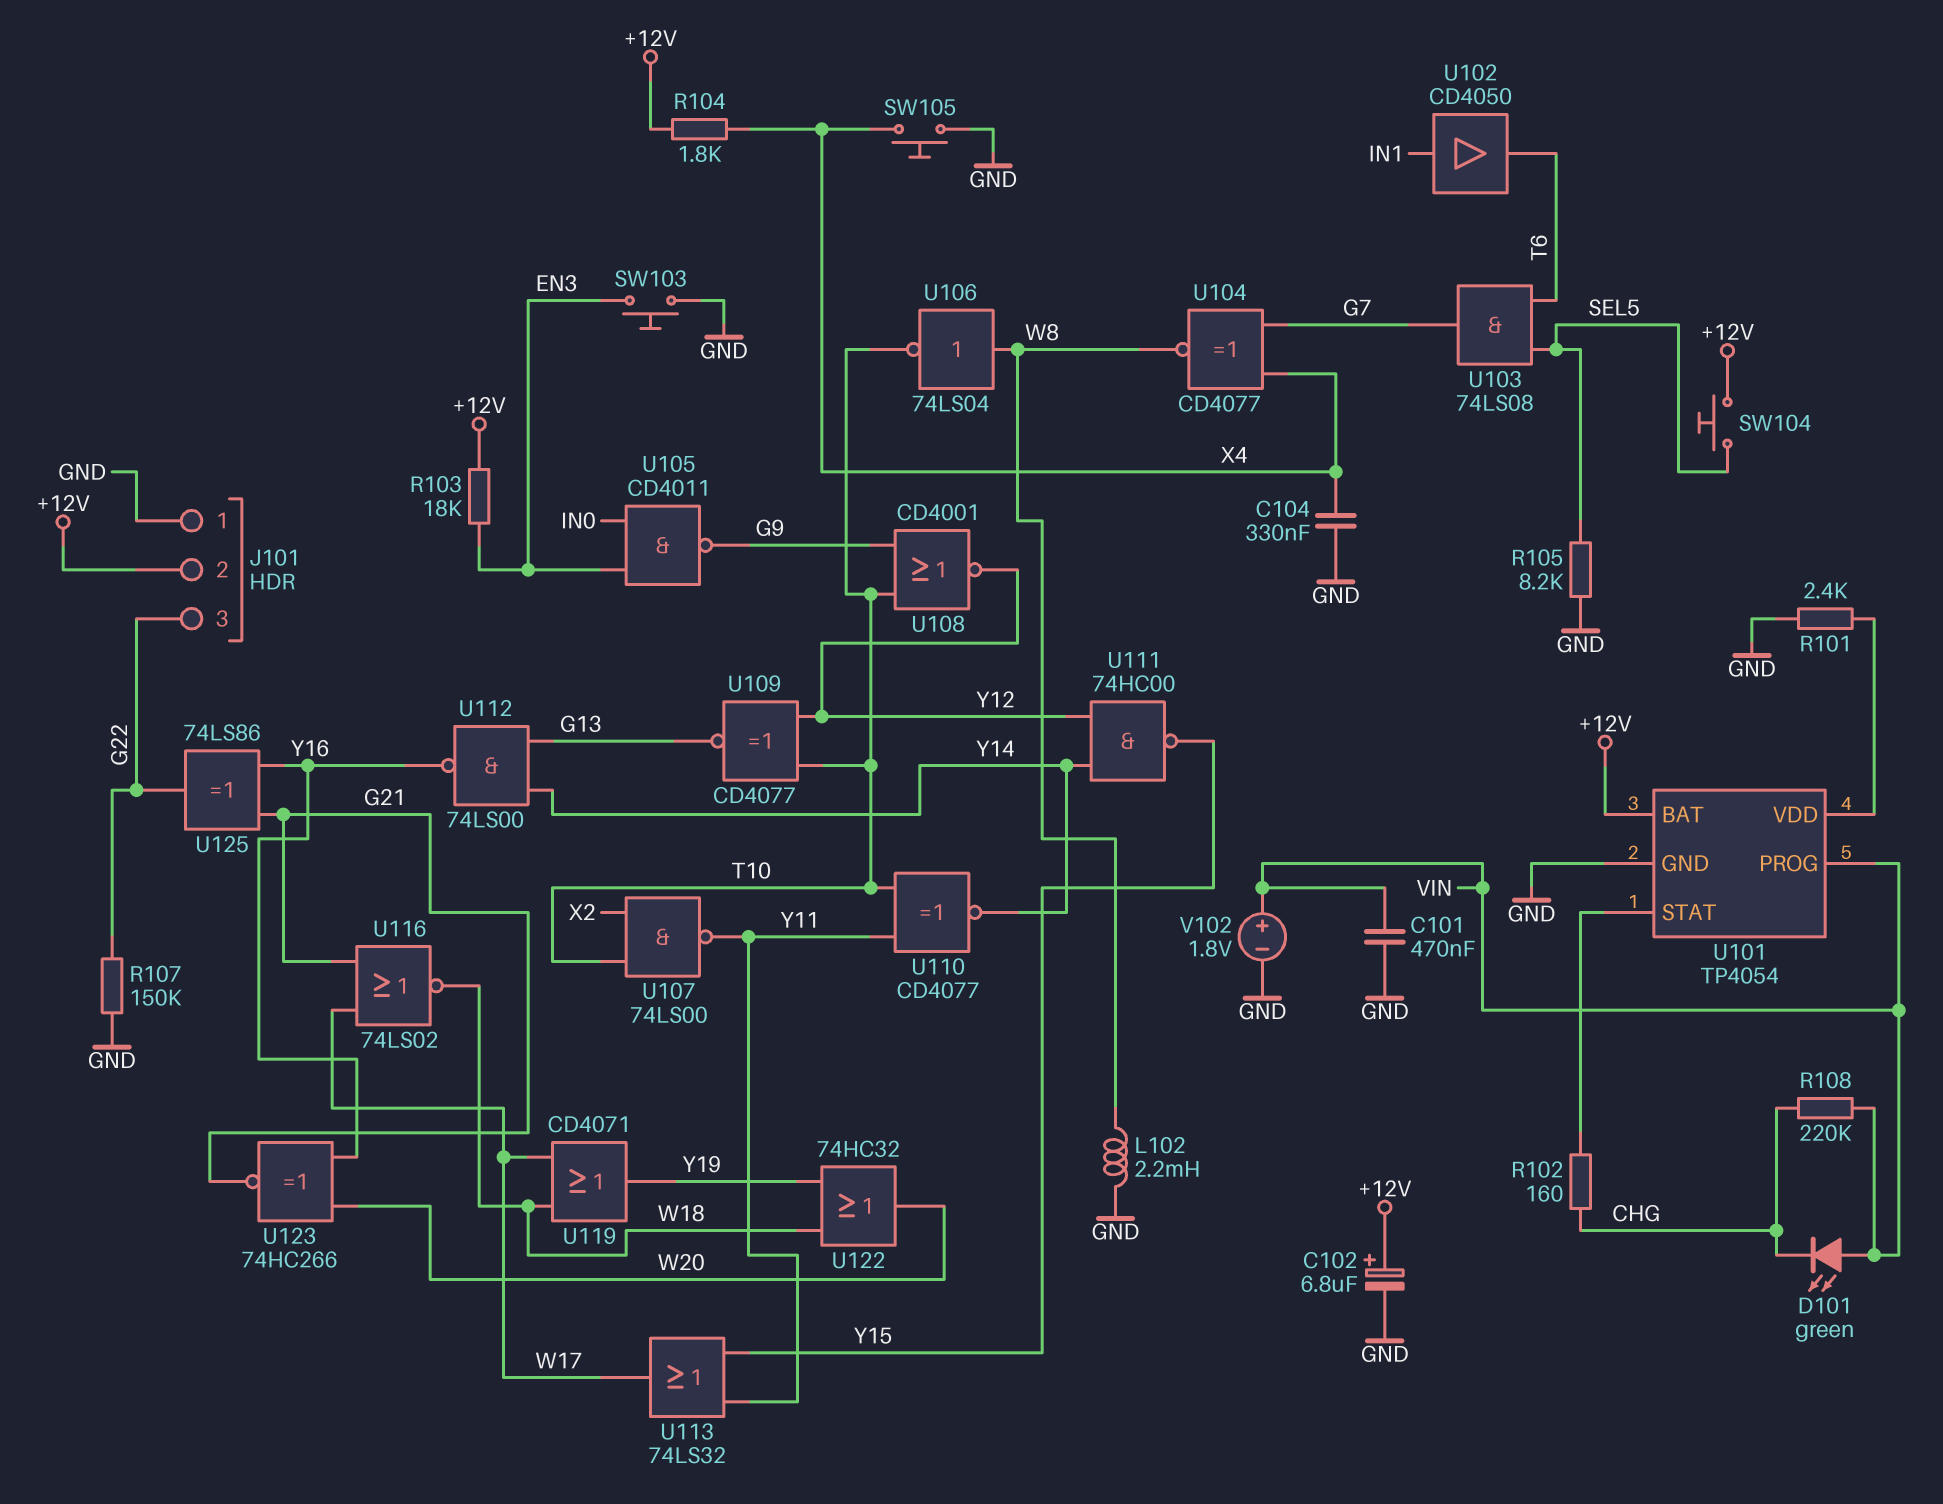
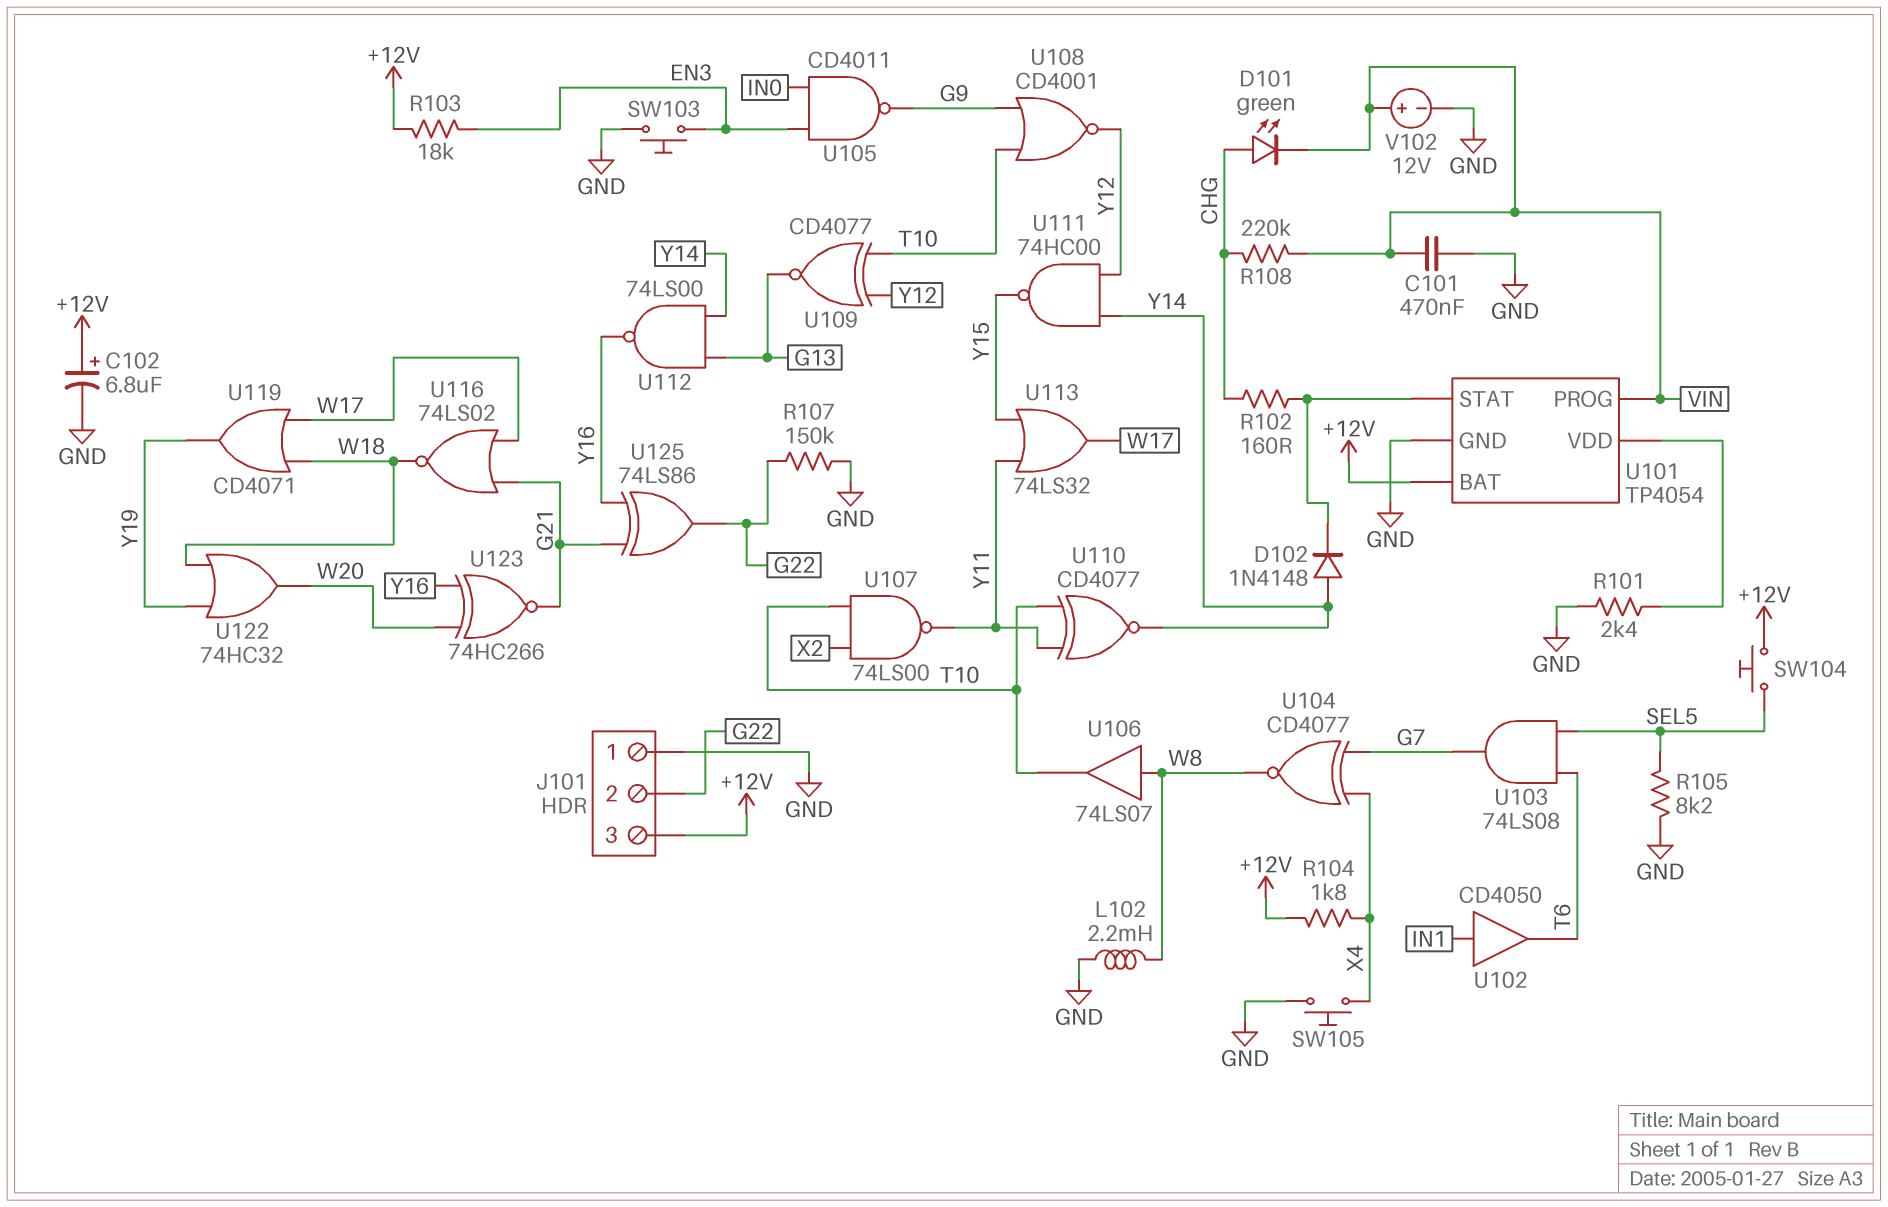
C104: 330nF (GND, X4) -> none
D101: LED green (A VIN, K CHG) -> LED green (A CHG, K VIN)
D102: none -> diode 1N4148 (A Y14, K U101/STAT)
J101 pin 2: +12V -> G22
J101 pin 3: G22 -> +12V
U106: NOT 74LS04 (in W8, out T10) -> buffer 74LS07 (in W8, out T10)
V102: 1.8V (plus VIN, minus GND) -> 12V (plus VIN, minus GND)

